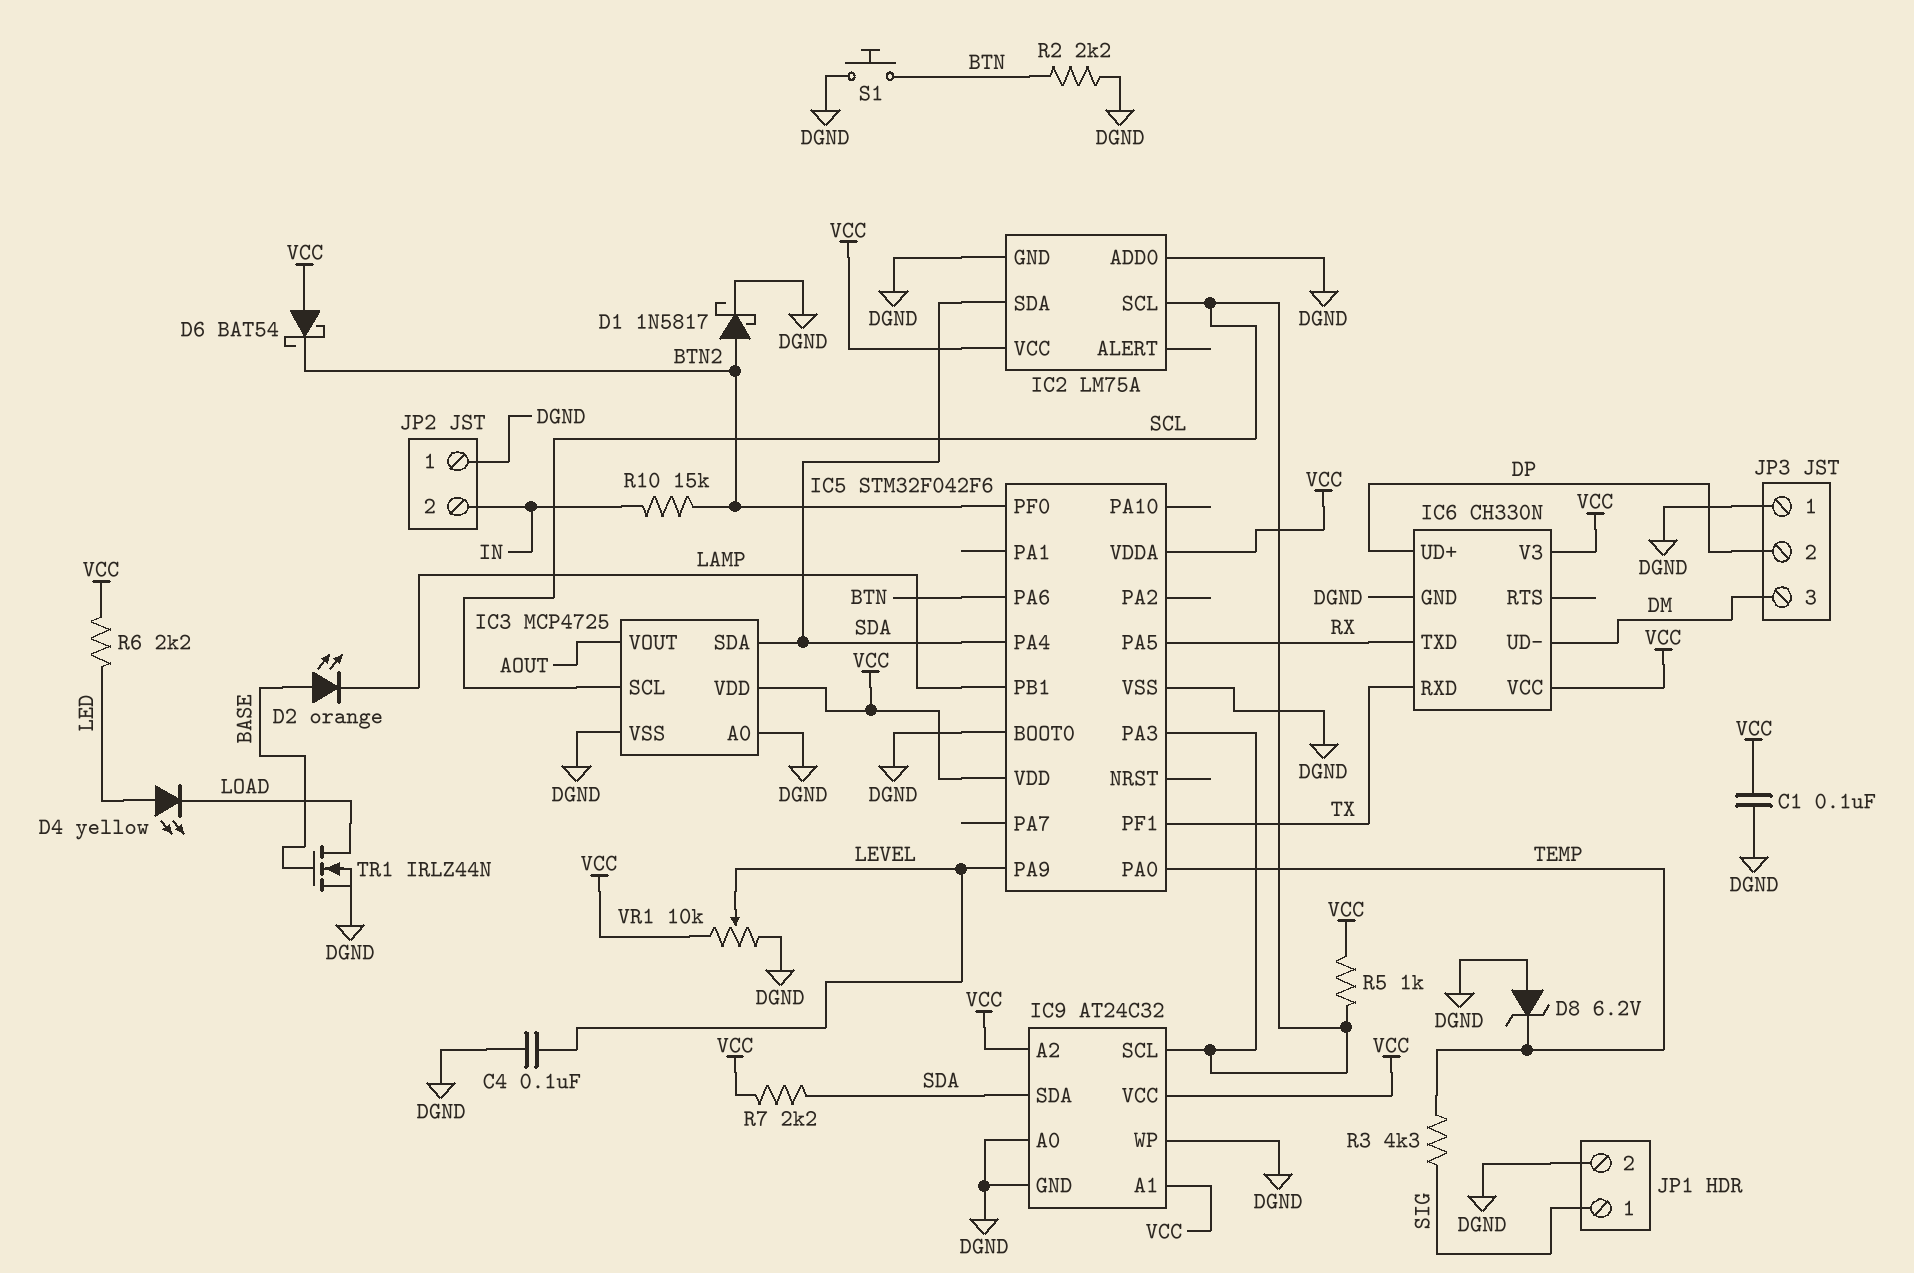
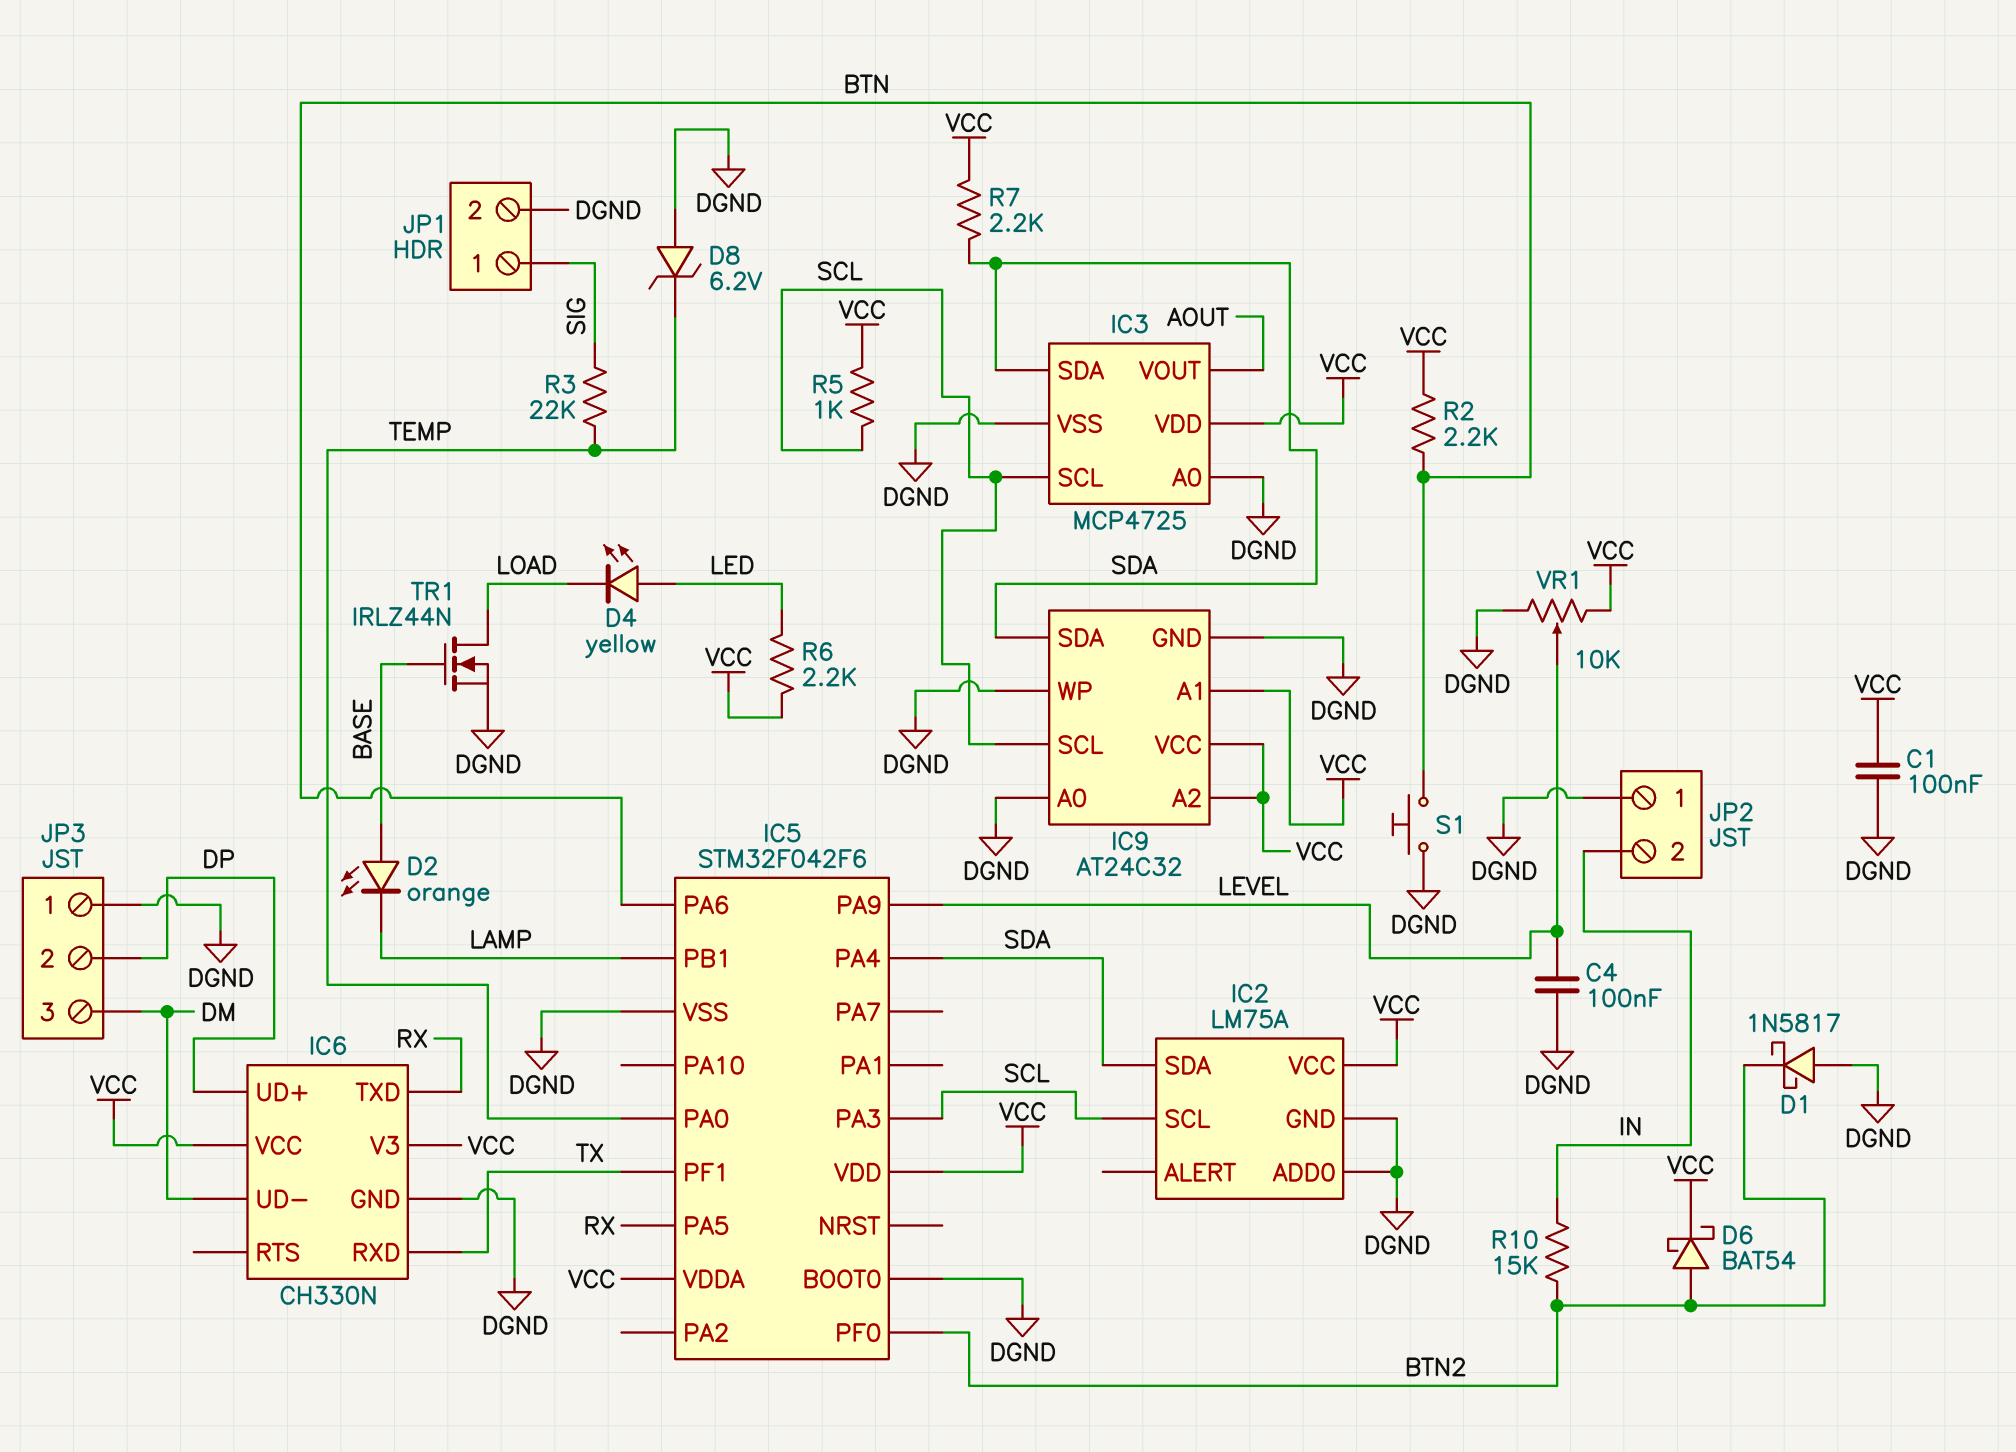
D1: schottky 1N5817 (A BTN2, K DGND) -> schottky 1N5817 (A DGND, K BTN2)
D6: schottky BAT54 (A VCC, K BTN2) -> schottky BAT54 (A BTN2, K VCC)
R2: 2.2k (BTN, DGND) -> 2.2k (BTN, VCC)
R3: 4.3k (SIG, TEMP) -> 22k (SIG, TEMP)

